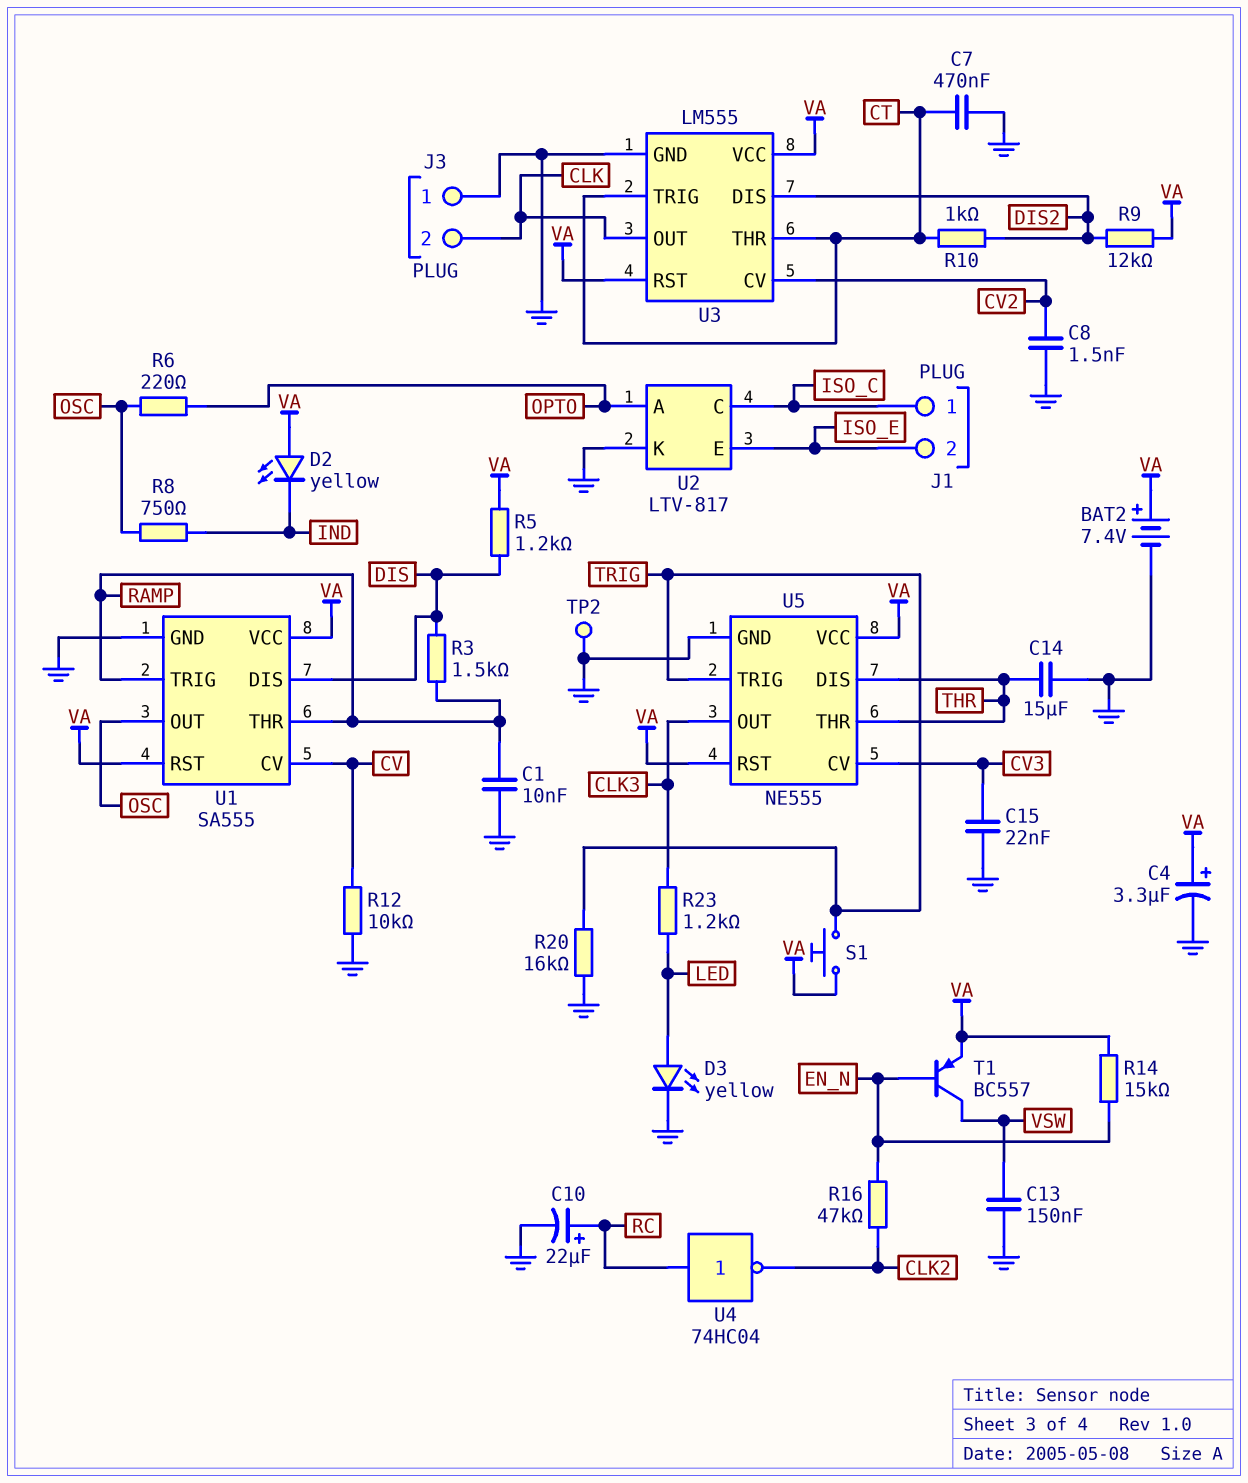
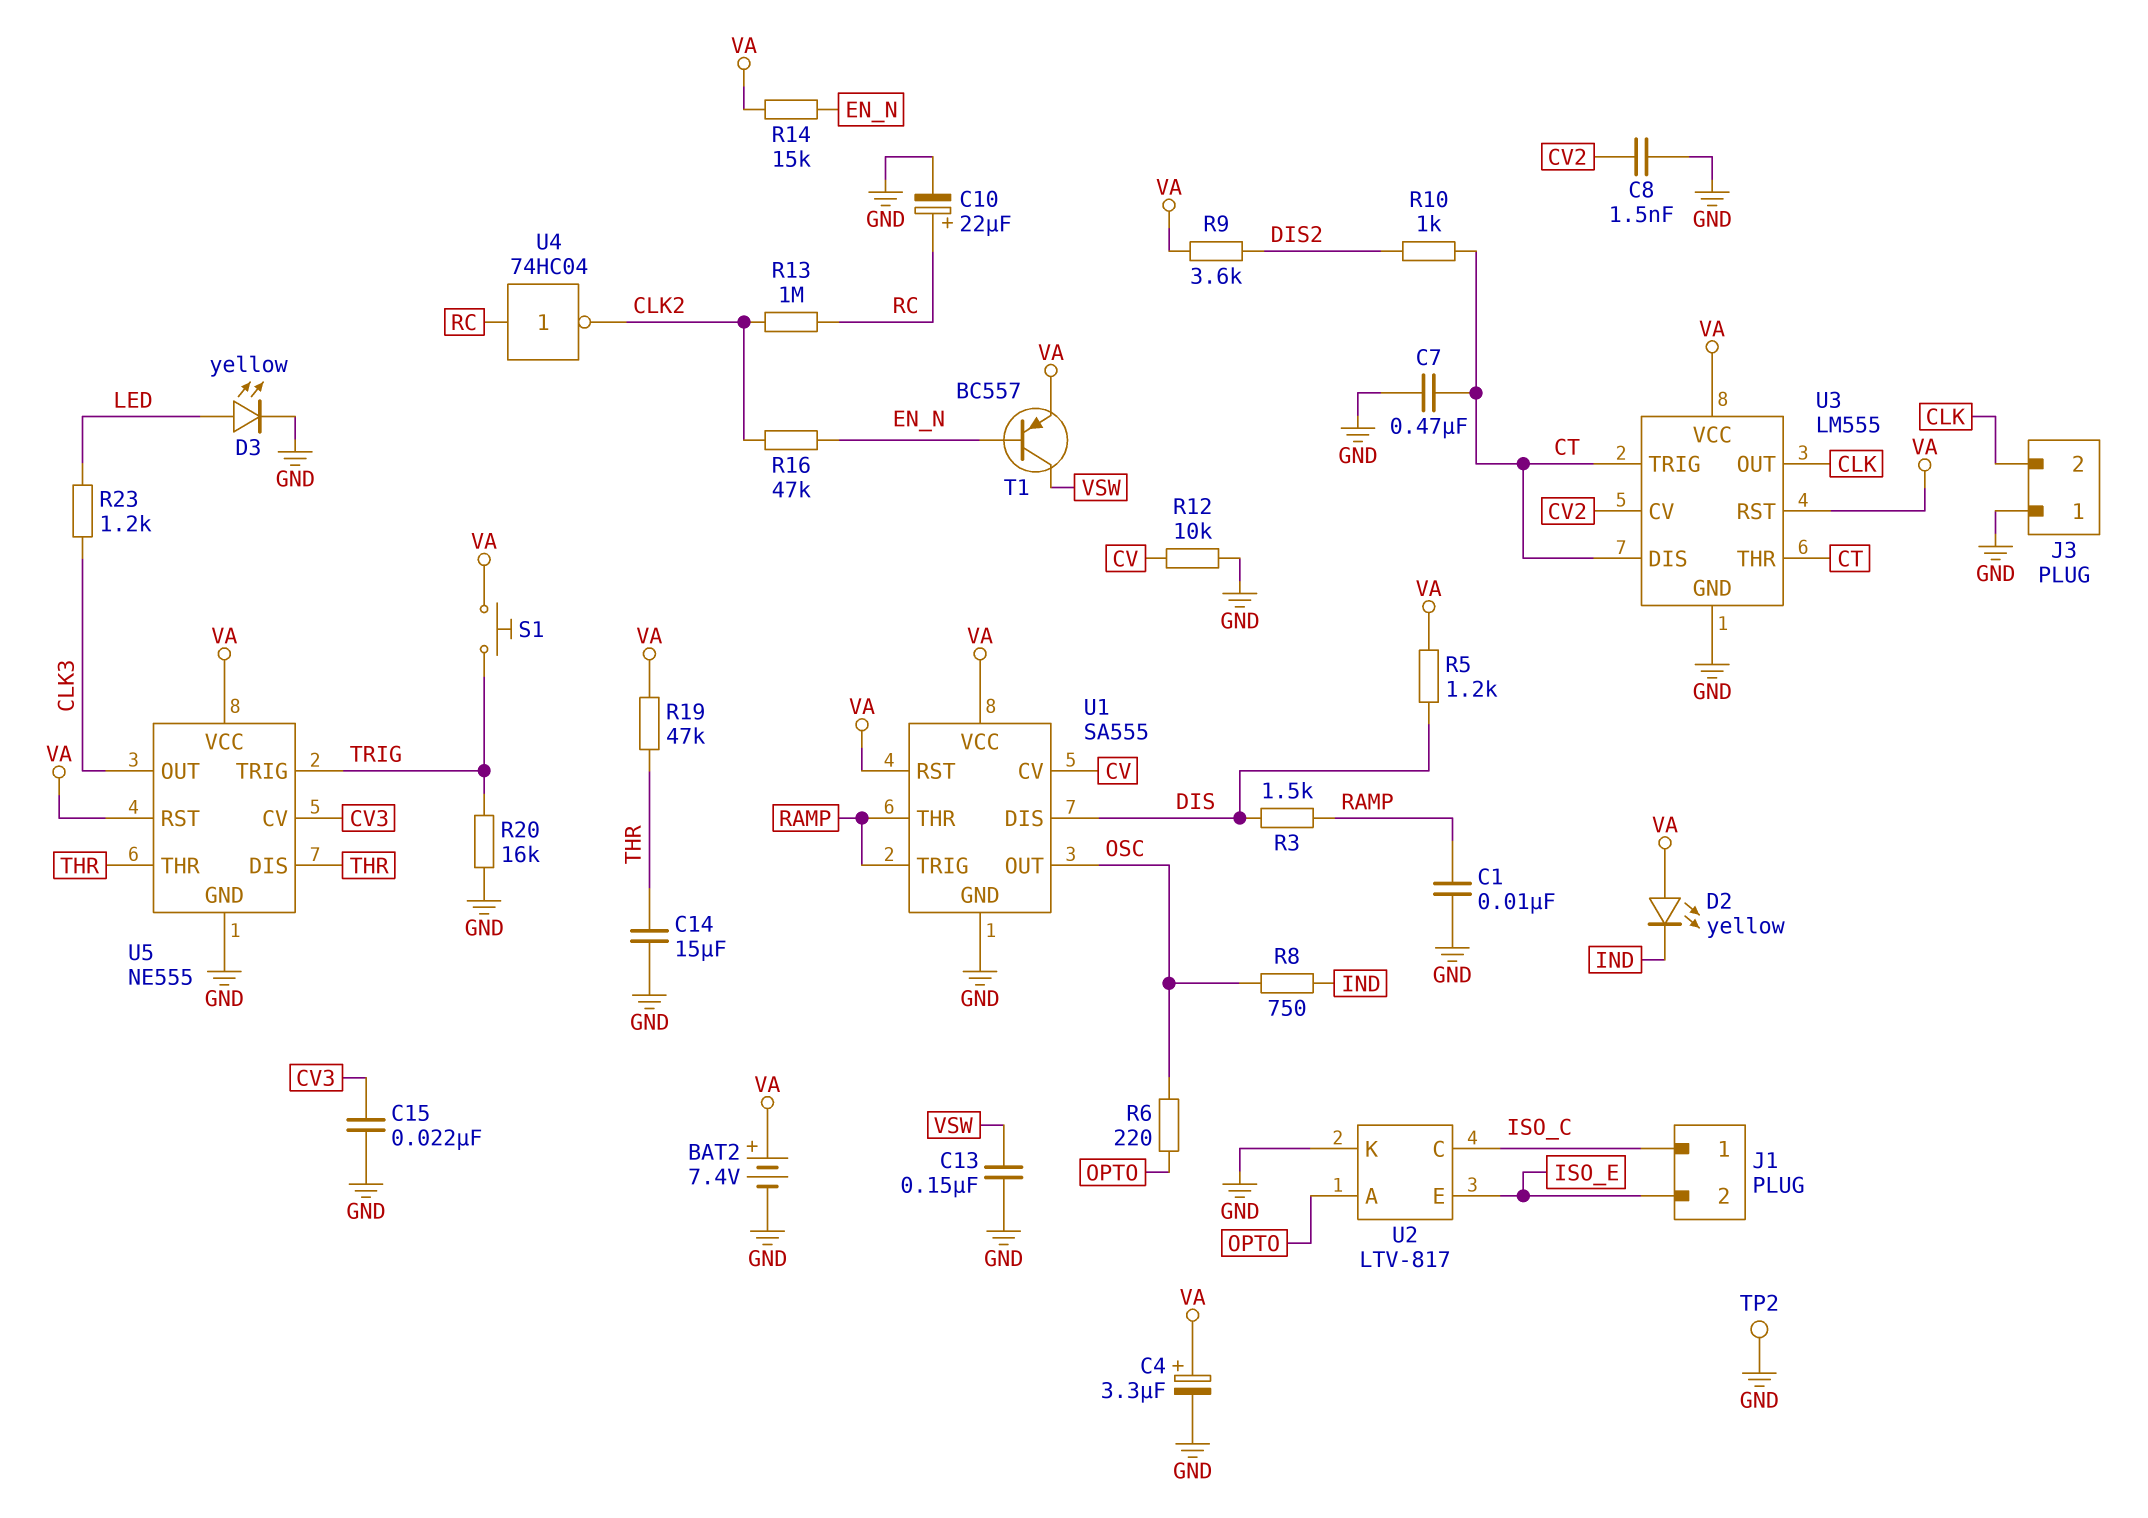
R9: 12k (DIS2, VA) -> 3.6k (DIS2, VA)
R13: none -> 1M (CLK2, RC)
R19: none -> 47k (THR, VA)
U3 pin DIS: DIS2 -> CT

